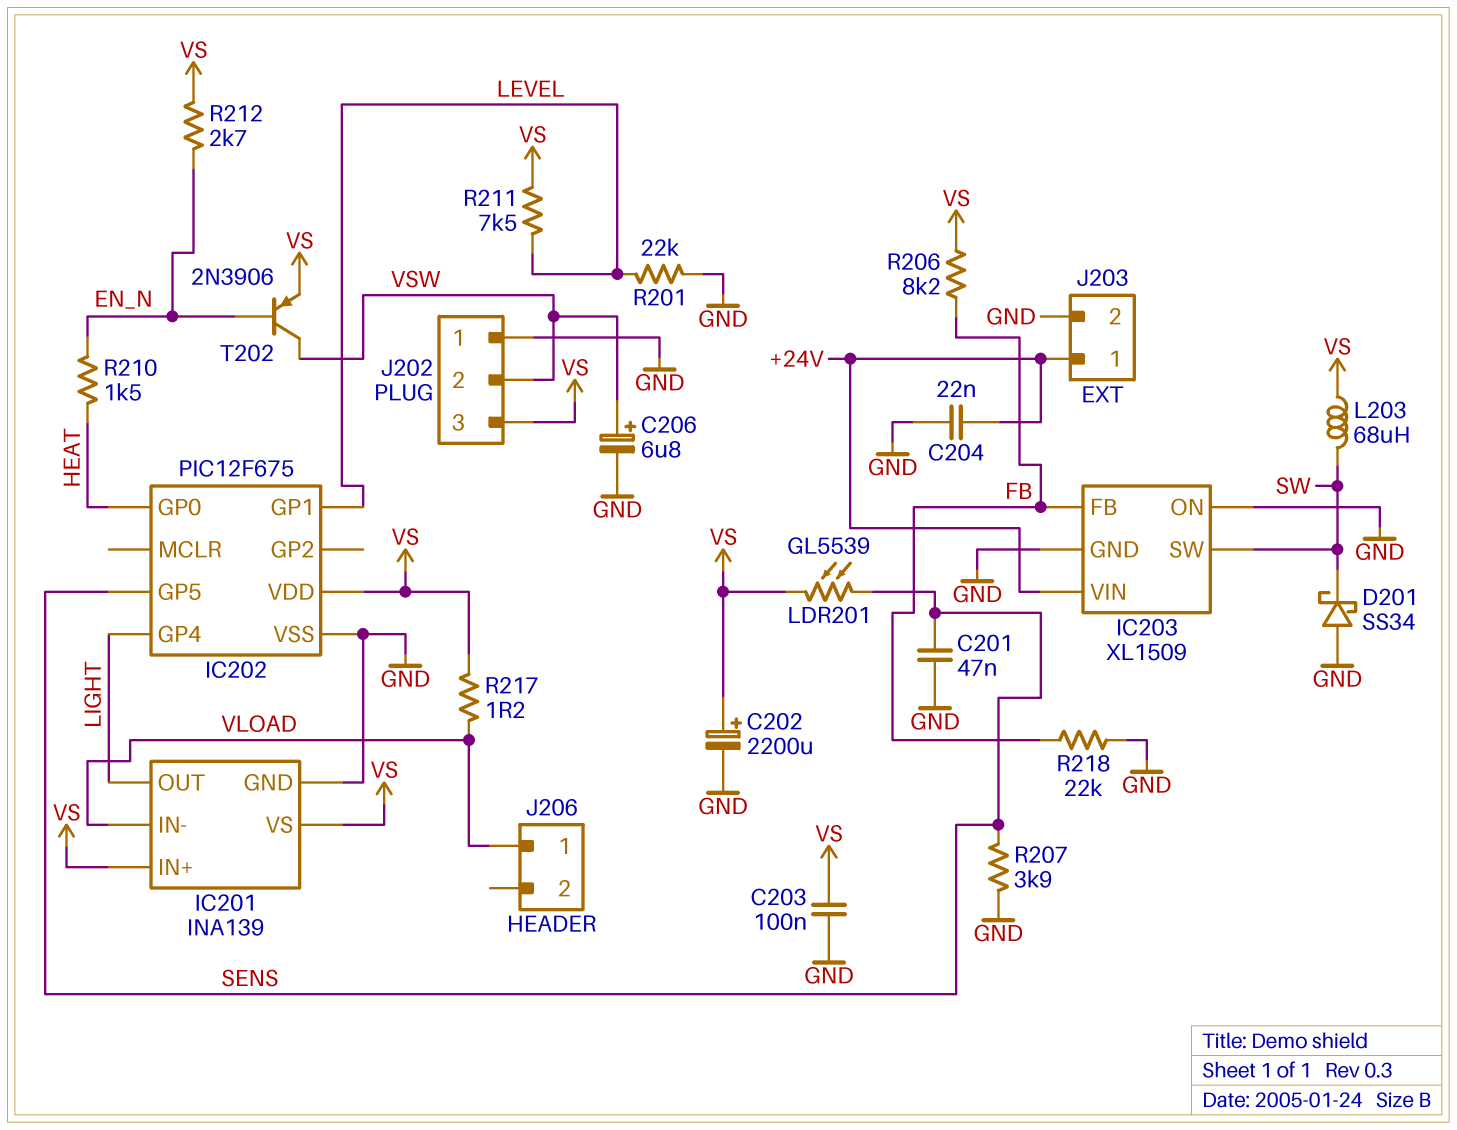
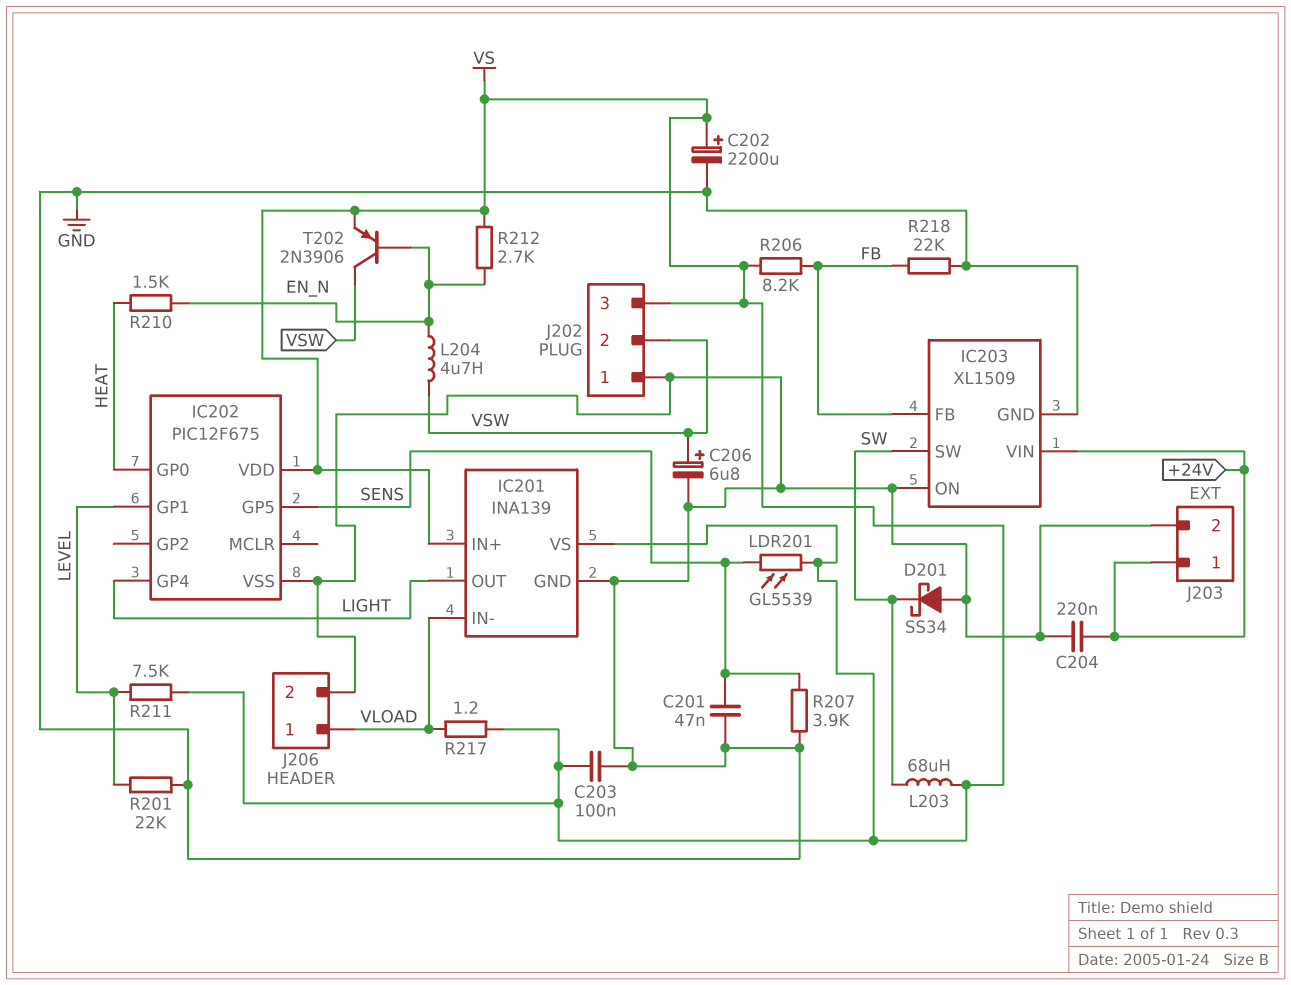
C204: 22nF (+24V, GND) -> 220nF (+24V, GND)
J206 pin 2: none -> GND
L204: none -> 4.7uH (EN_N, VSW)

